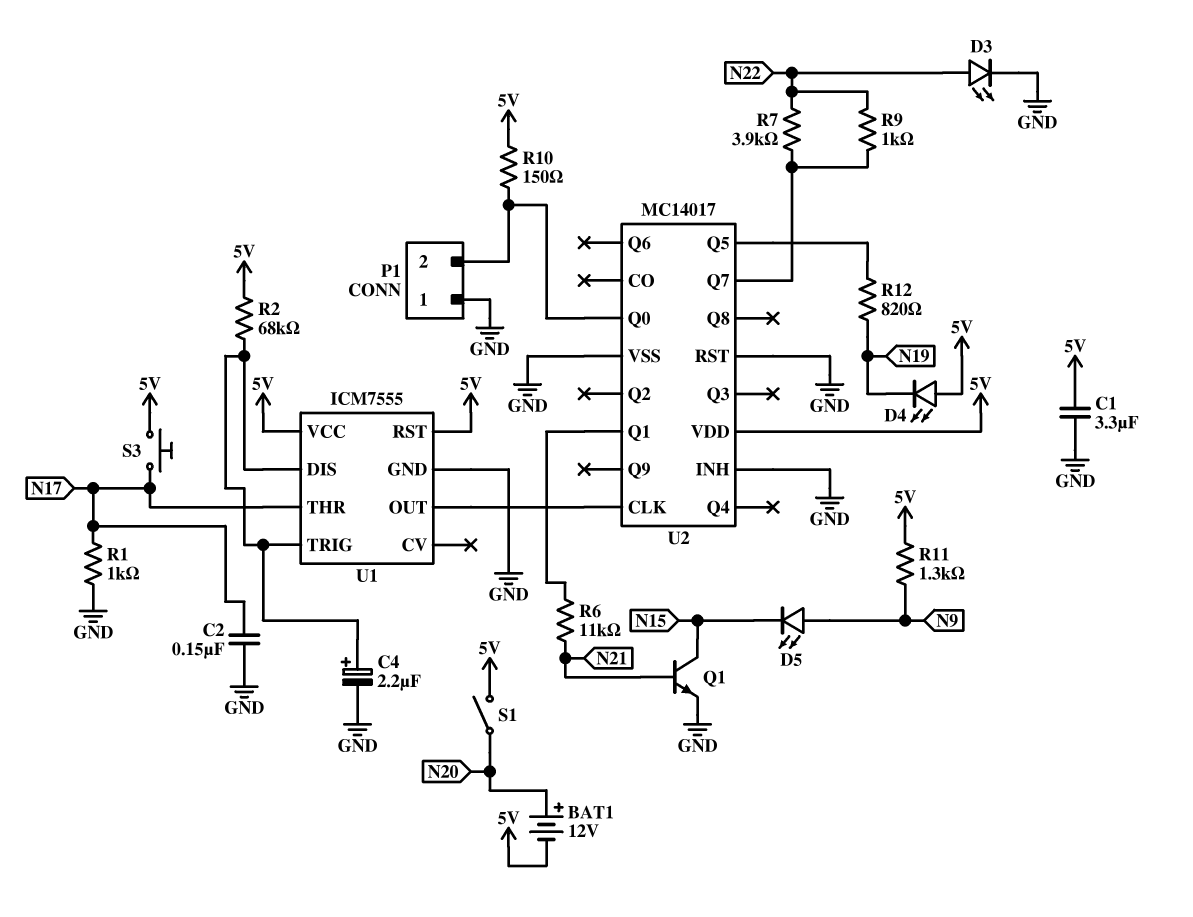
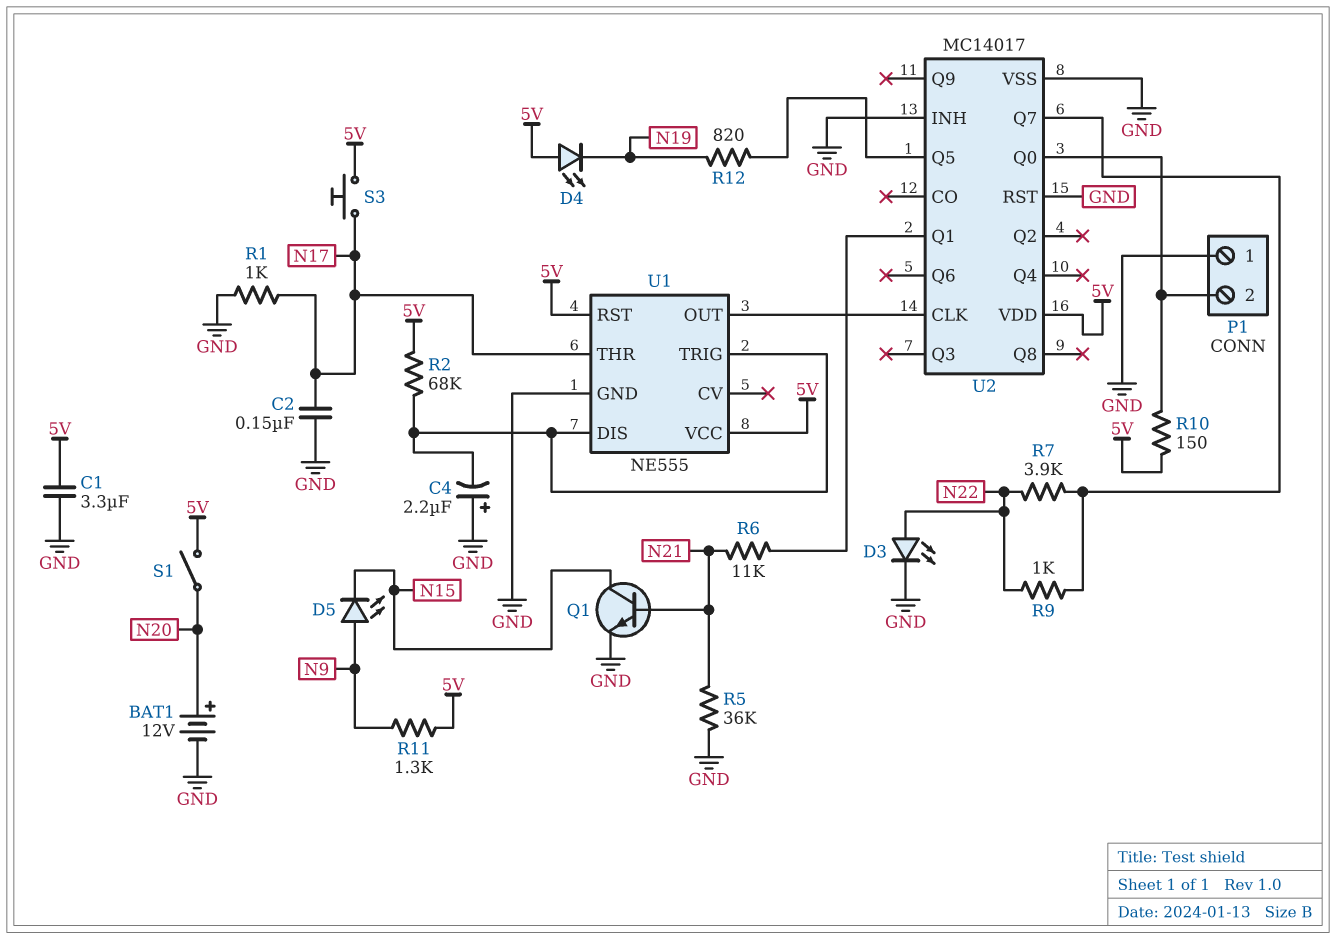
BAT1: 12V (plus N20, minus 5V) -> 12V (plus N20, minus GND)
C4: 2.2uF (plus U1/DIS, minus GND) -> 2.2uF (plus GND, minus U1/DIS)
R5: none -> 36k (GND, N21)
U1: ICM7555 -> NE555

